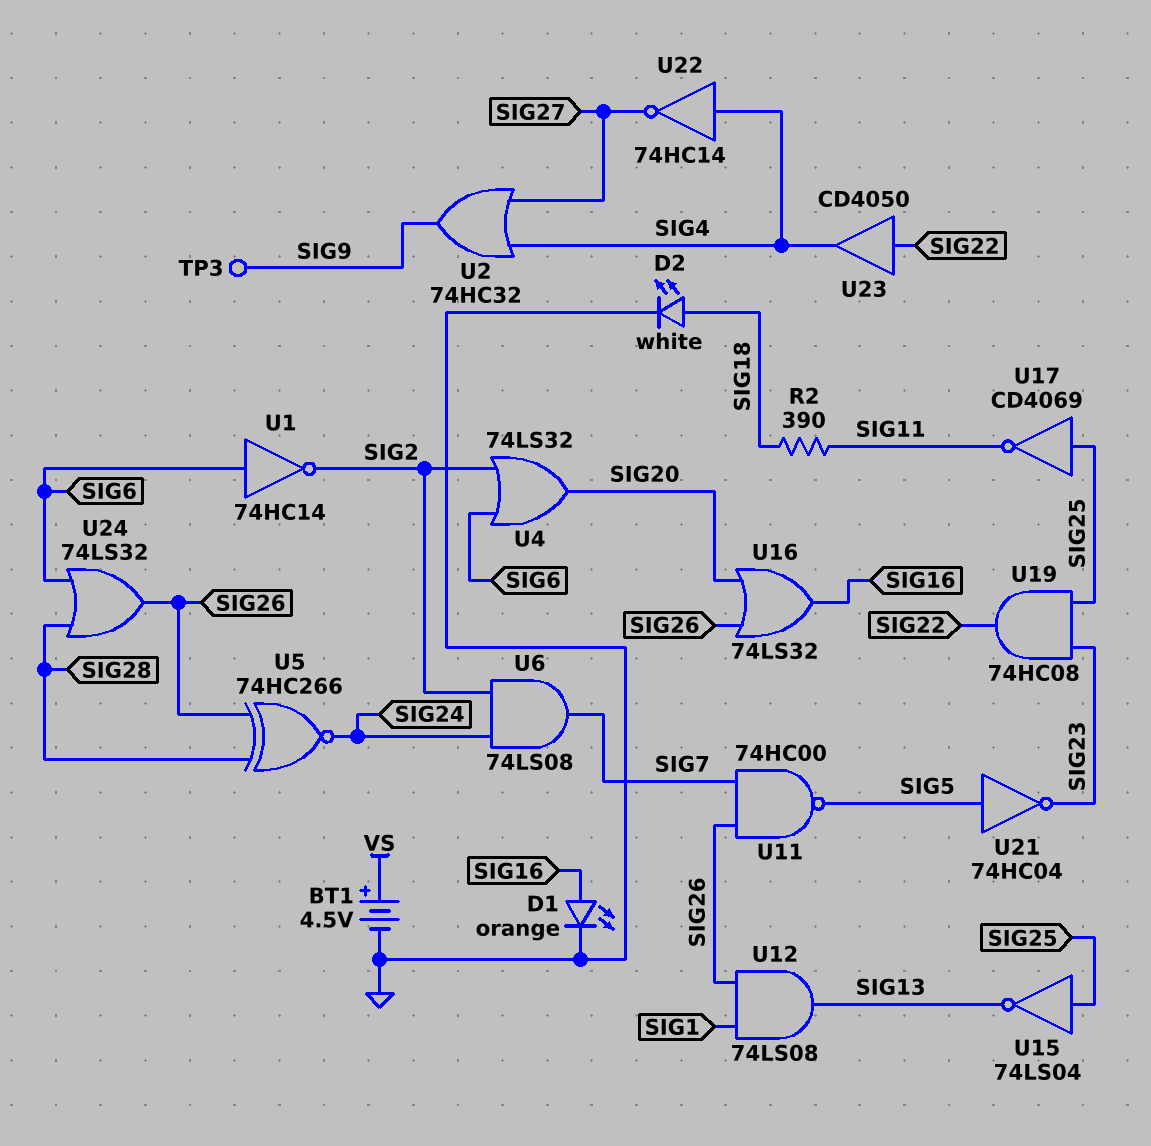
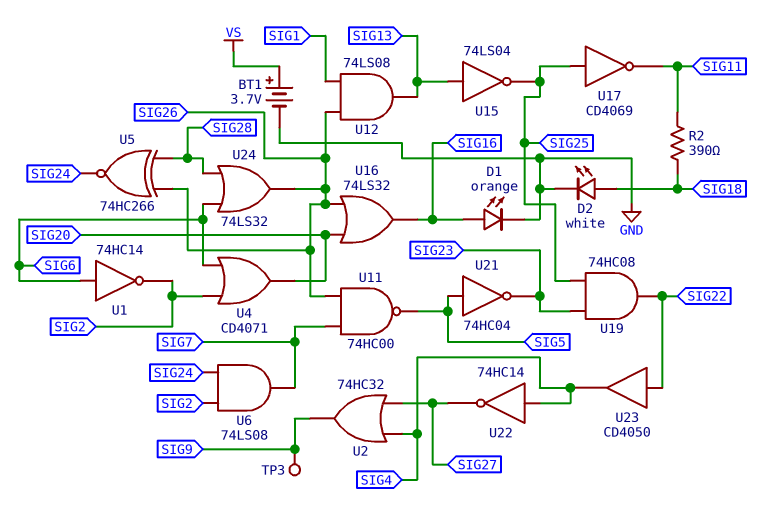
BT1: 4.5V (plus VS, minus GND) -> 3.7V (plus VS, minus GND)
U4: OR 74LS32 (in SIG2, in SIG6, out SIG20) -> OR CD4071 (in SIG2, in SIG6, out SIG20)
U15: NOT 74LS04 (in SIG25, out SIG13) -> NOT 74LS04 (in SIG13, out SIG25)

